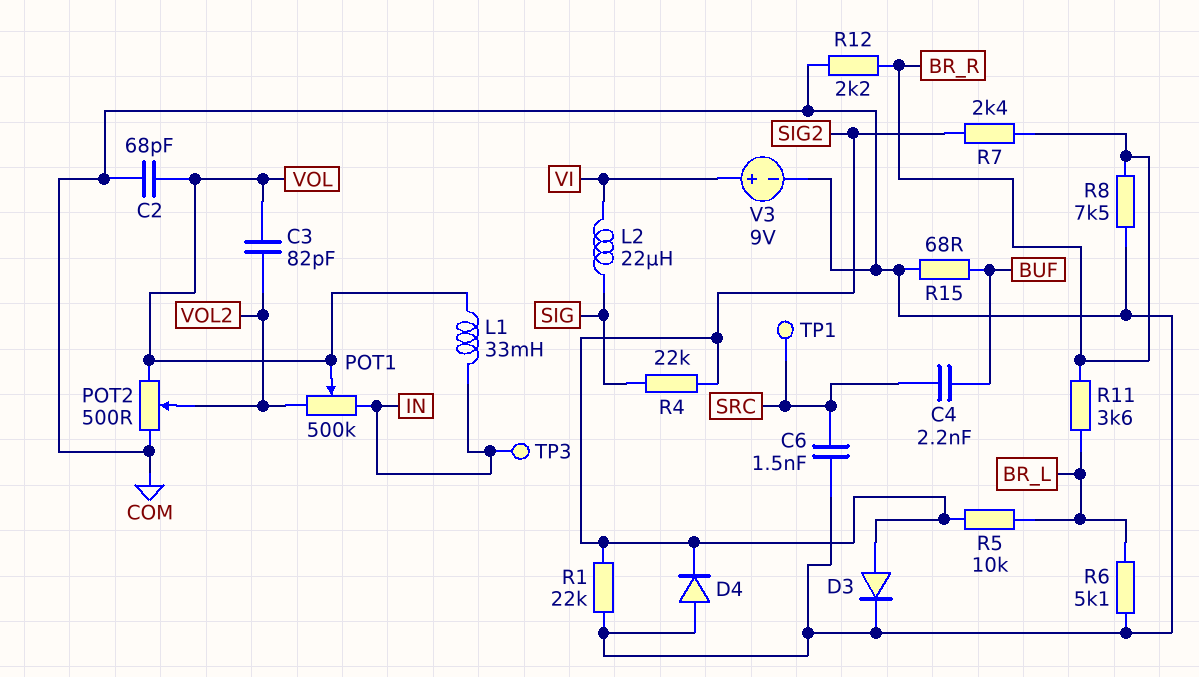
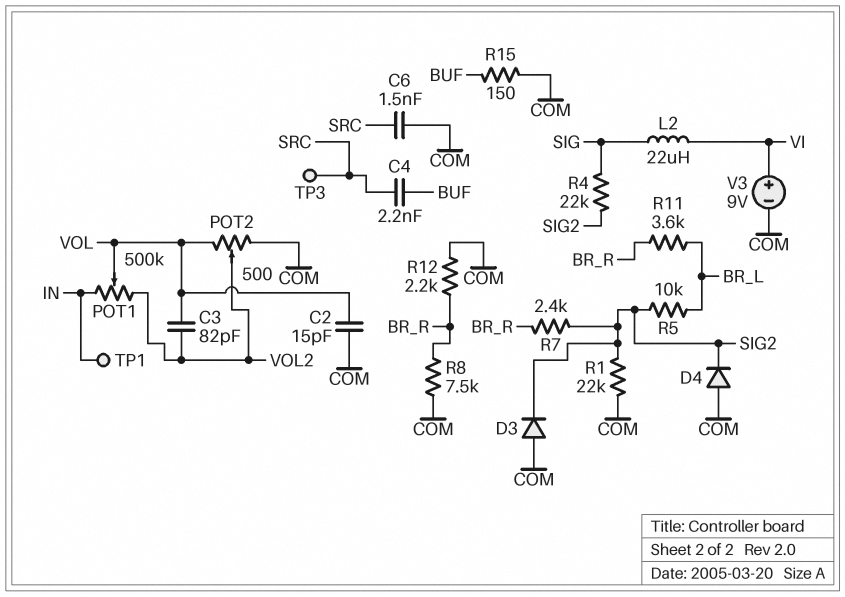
C2: 68pF (COM, VOL) -> 15pF (COM, VOL)
D3: diode (A SIG2, K COM) -> diode (A COM, K SIG2)
L1: 33mH (IN, VOL) -> none
R6: 5.1k (BR_L, COM) -> none
R15: 68 (BUF, COM) -> 150 (BUF, COM)
TP1: test point (SRC) -> test point (IN)
TP3: test point (IN) -> test point (SRC)

